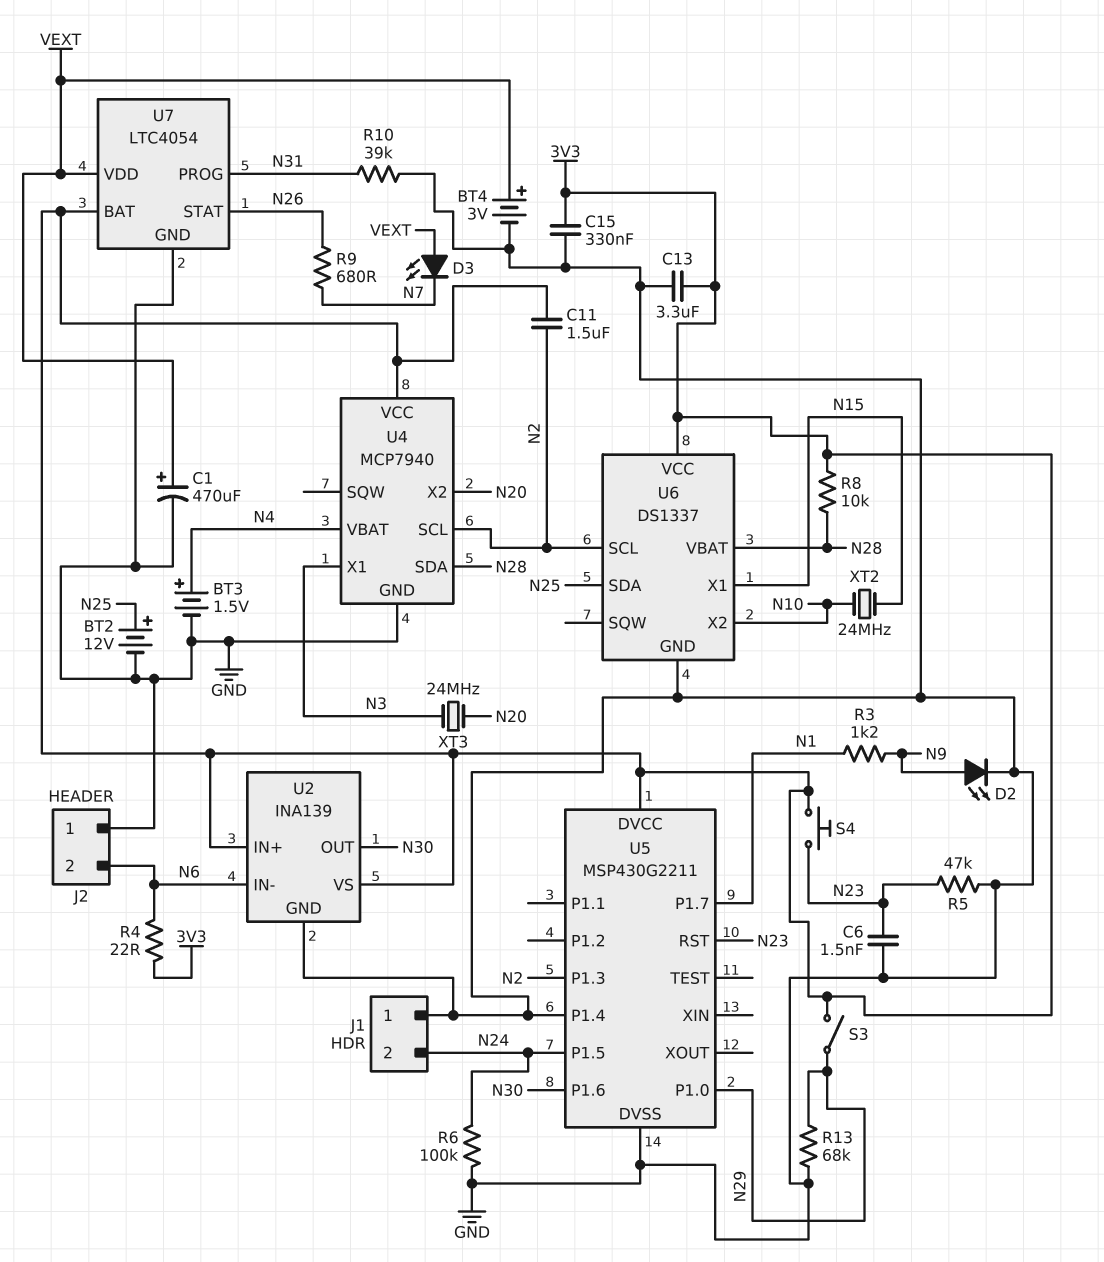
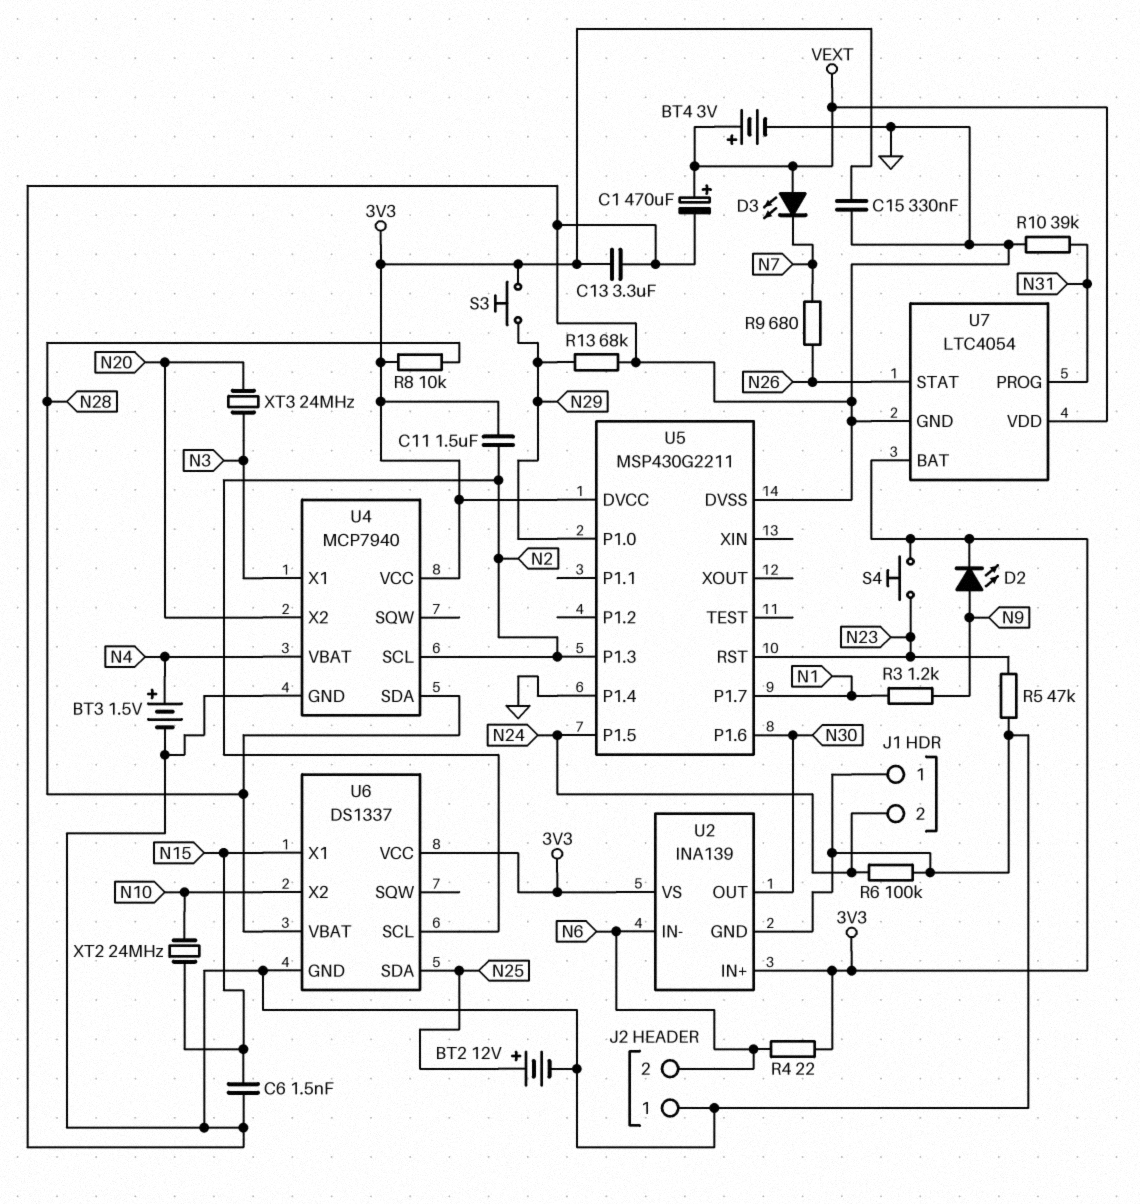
C6: 1.5nF (GND, N23) -> 1.5nF (GND, N15)
D2: LED (A N9, K GND) -> LED (A N9, K 3V3)
S3: switch (3V3, N29) -> button (3V3, N29)

